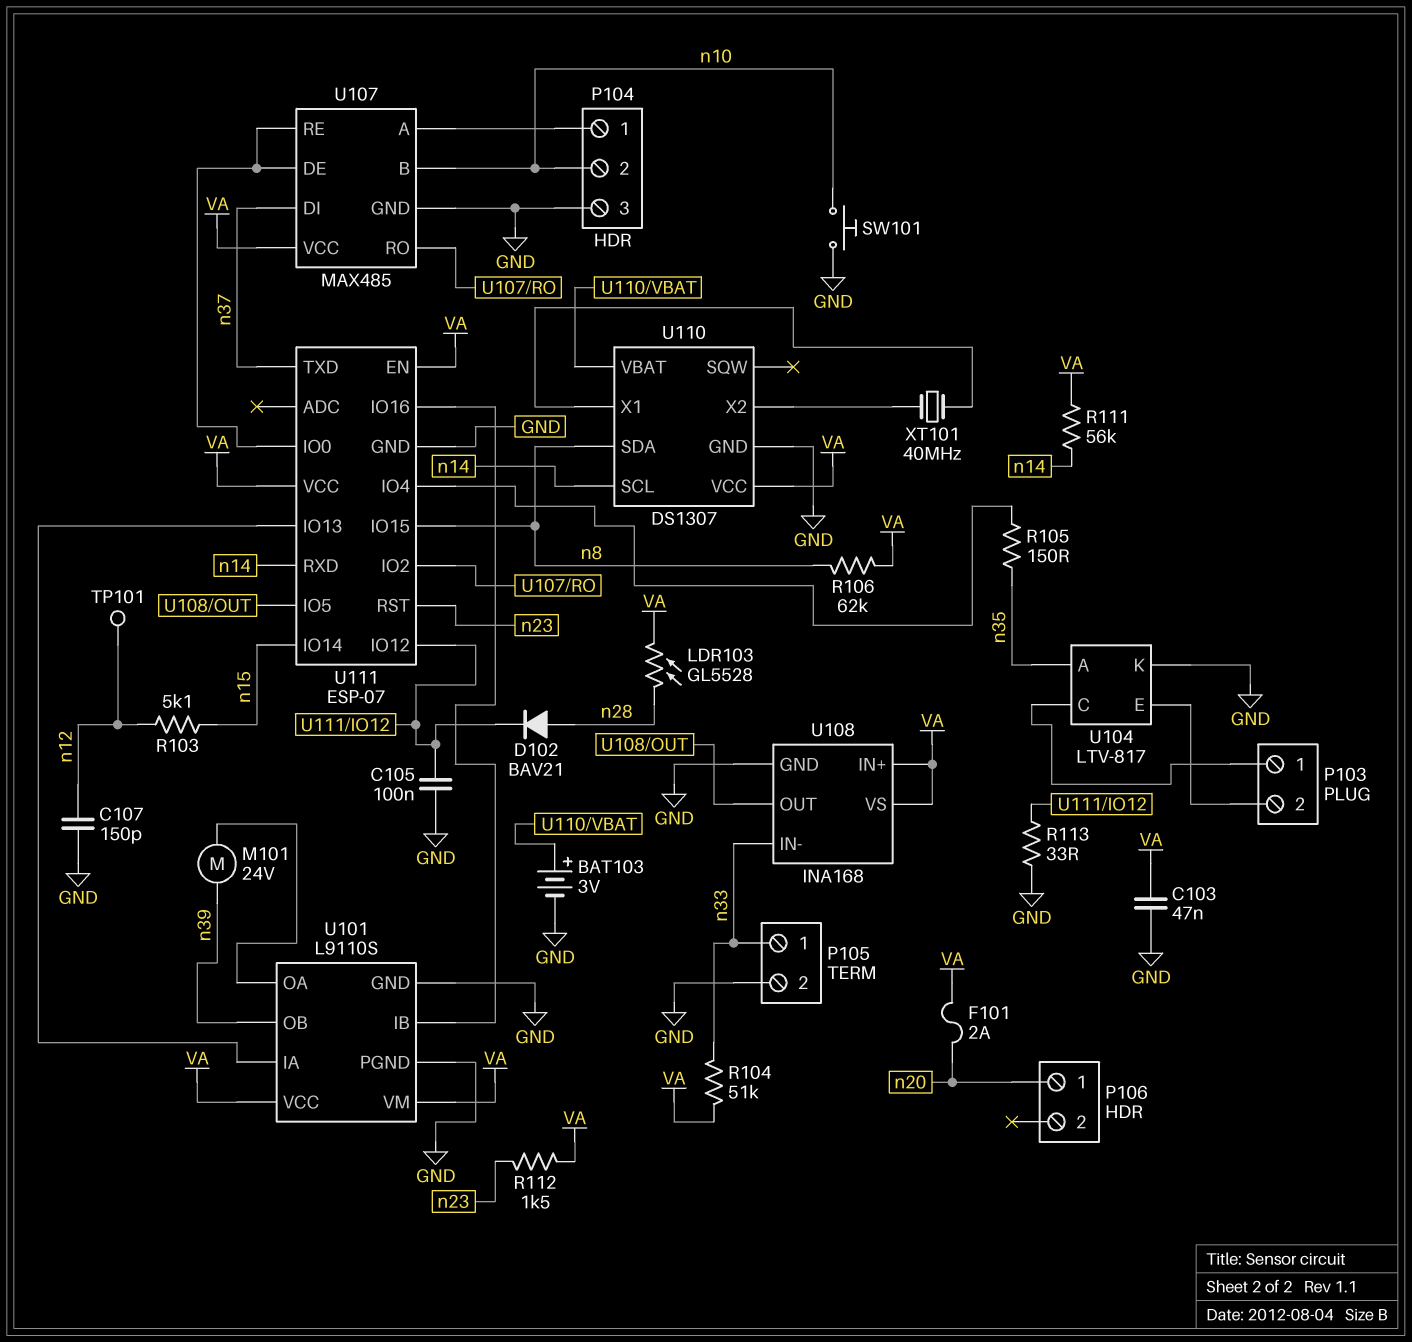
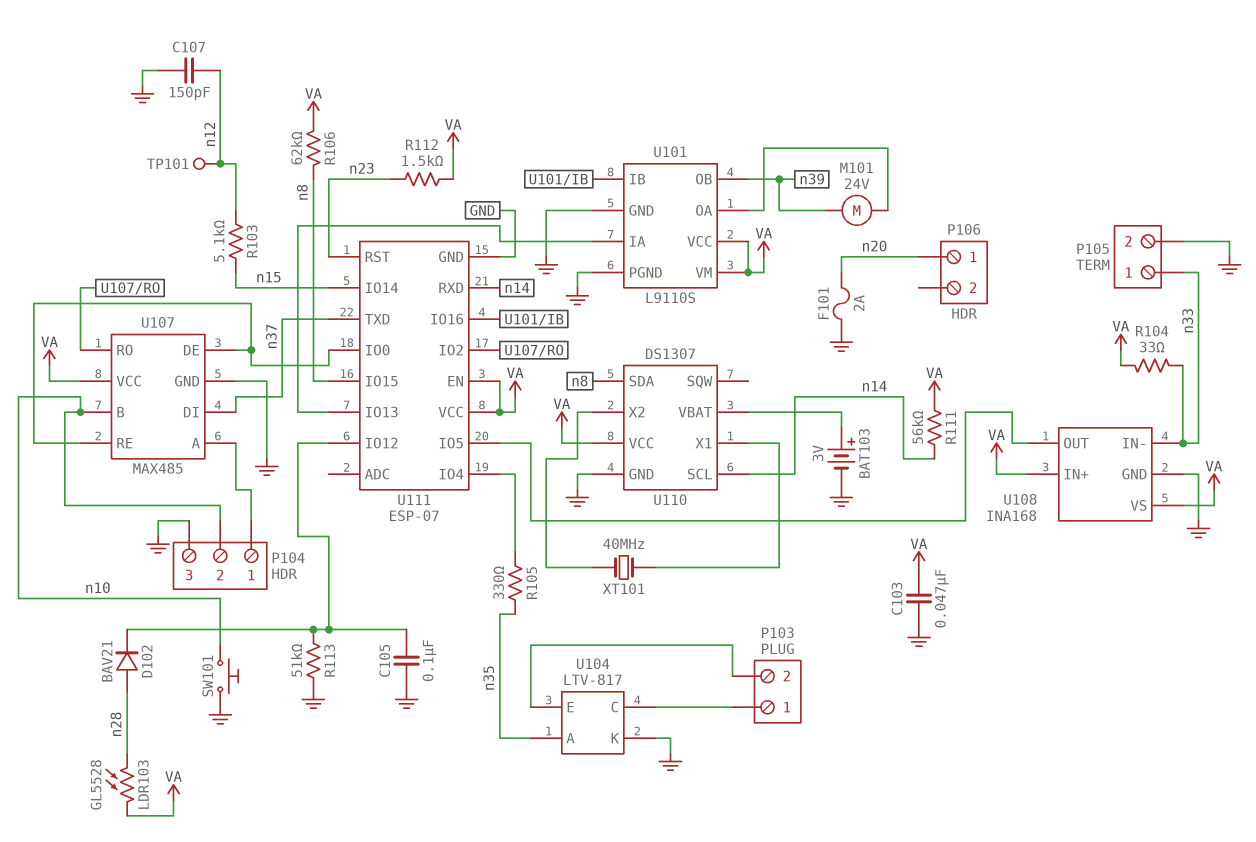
F101: 2A (VA, n20) -> 2A (GND, n20)
R104: 51k (VA, n33) -> 33 (VA, n33)
R105: 150 (U111/IO4, n35) -> 330 (U111/IO4, n35)
R113: 33 (GND, U111/IO12) -> 51k (GND, U111/IO12)

